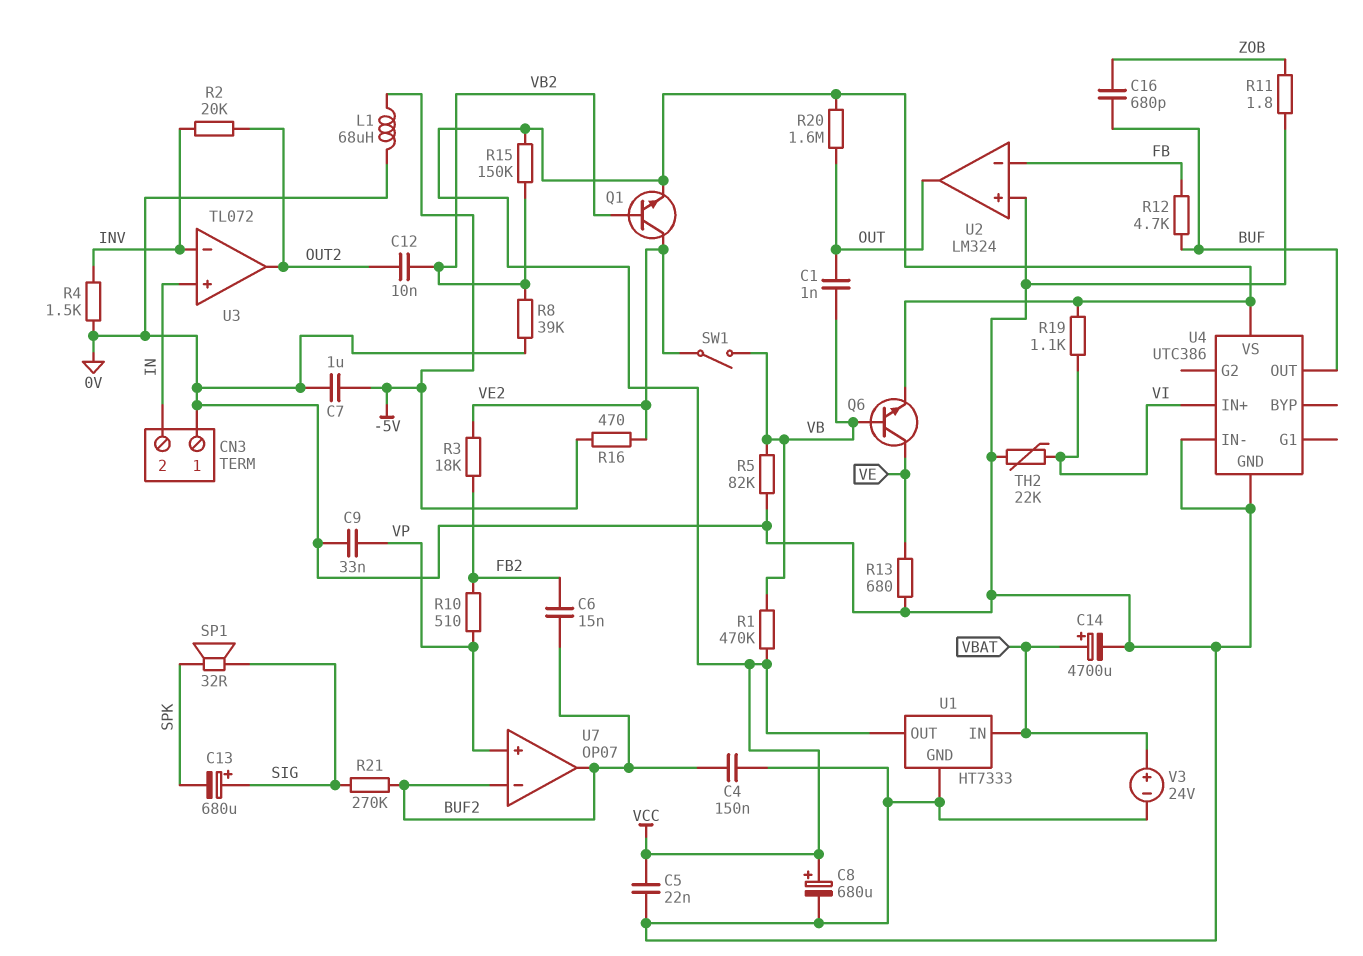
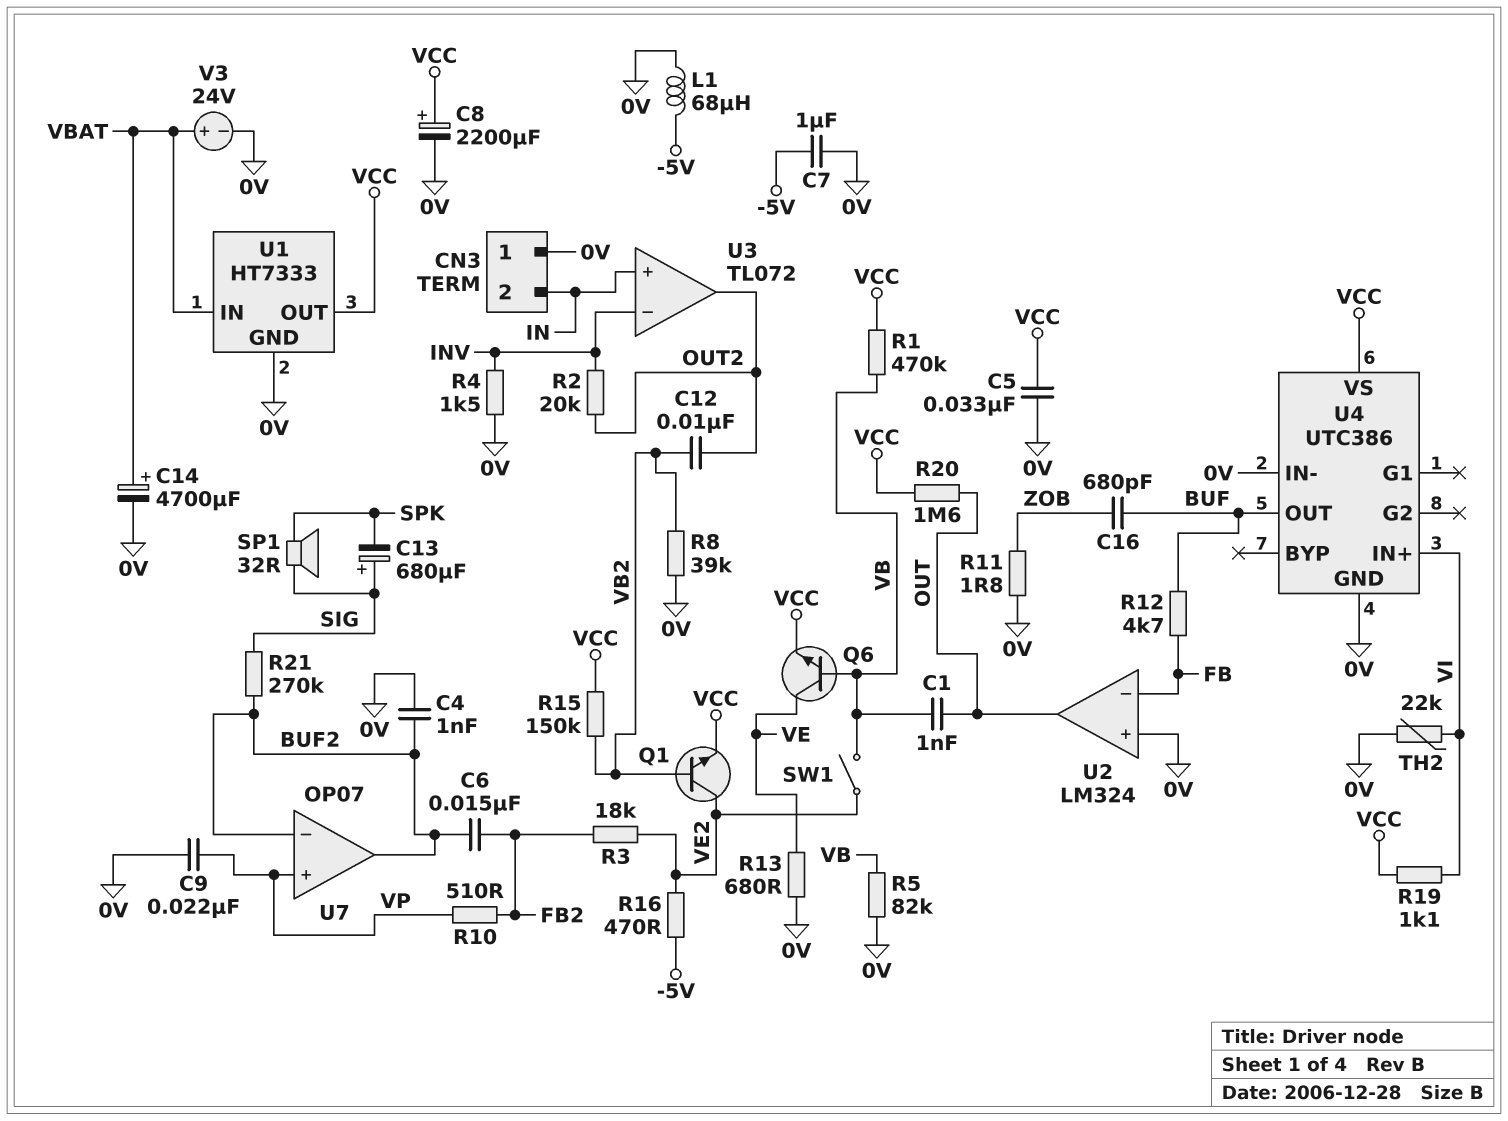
C4: 150nF (0V, BUF2) -> 1nF (0V, BUF2)
C5: 22nF (0V, VCC) -> 33nF (0V, VCC)
C8: 680uF (plus VCC, minus 0V) -> 2200uF (plus VCC, minus 0V)
C9: 33nF (0V, VP) -> 22nF (0V, VP)

